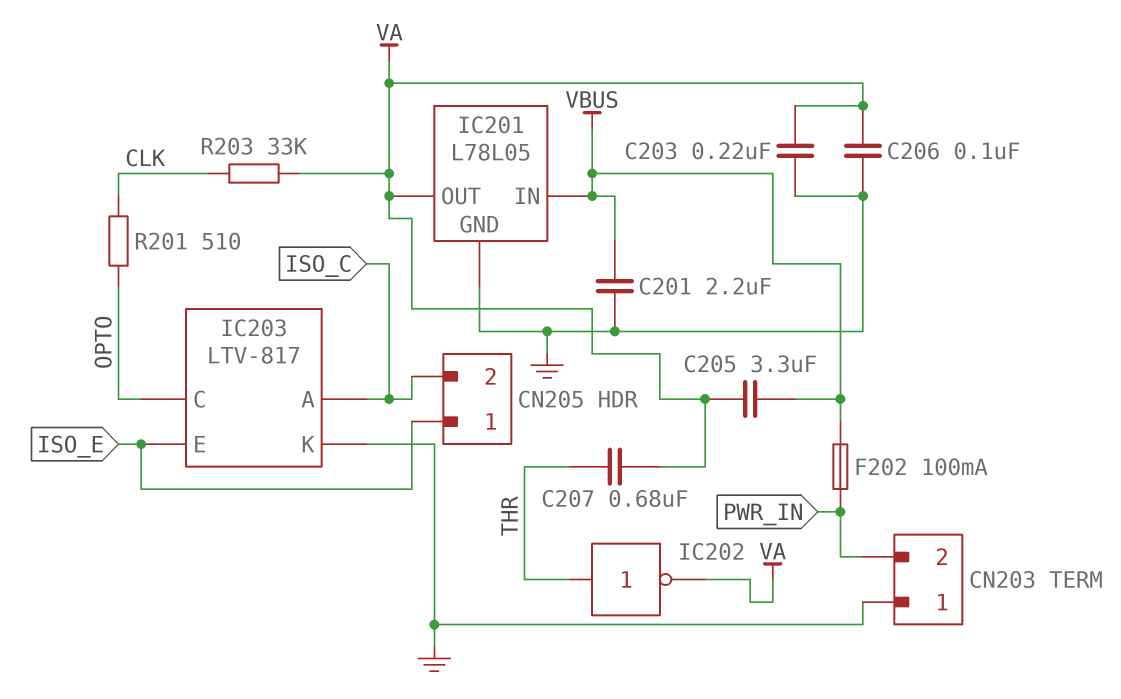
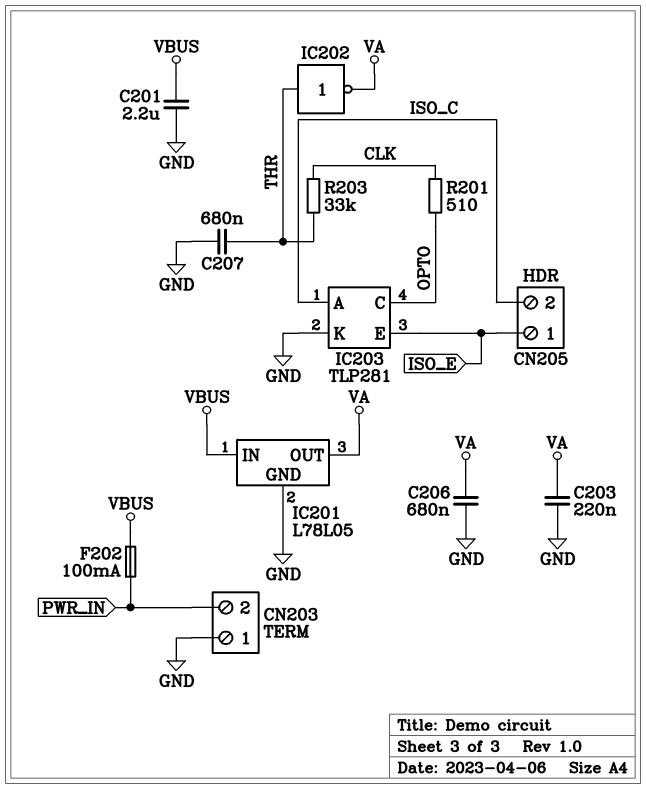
C205: 3.3uF (VA, VBUS) -> none
C206: 100nF (GND, VA) -> 680nF (GND, VA)
C207: 680nF (THR, VA) -> 680nF (GND, THR)
IC203: LTV-817 -> TLP281
R203: 33k (CLK, VA) -> 33k (CLK, THR)

